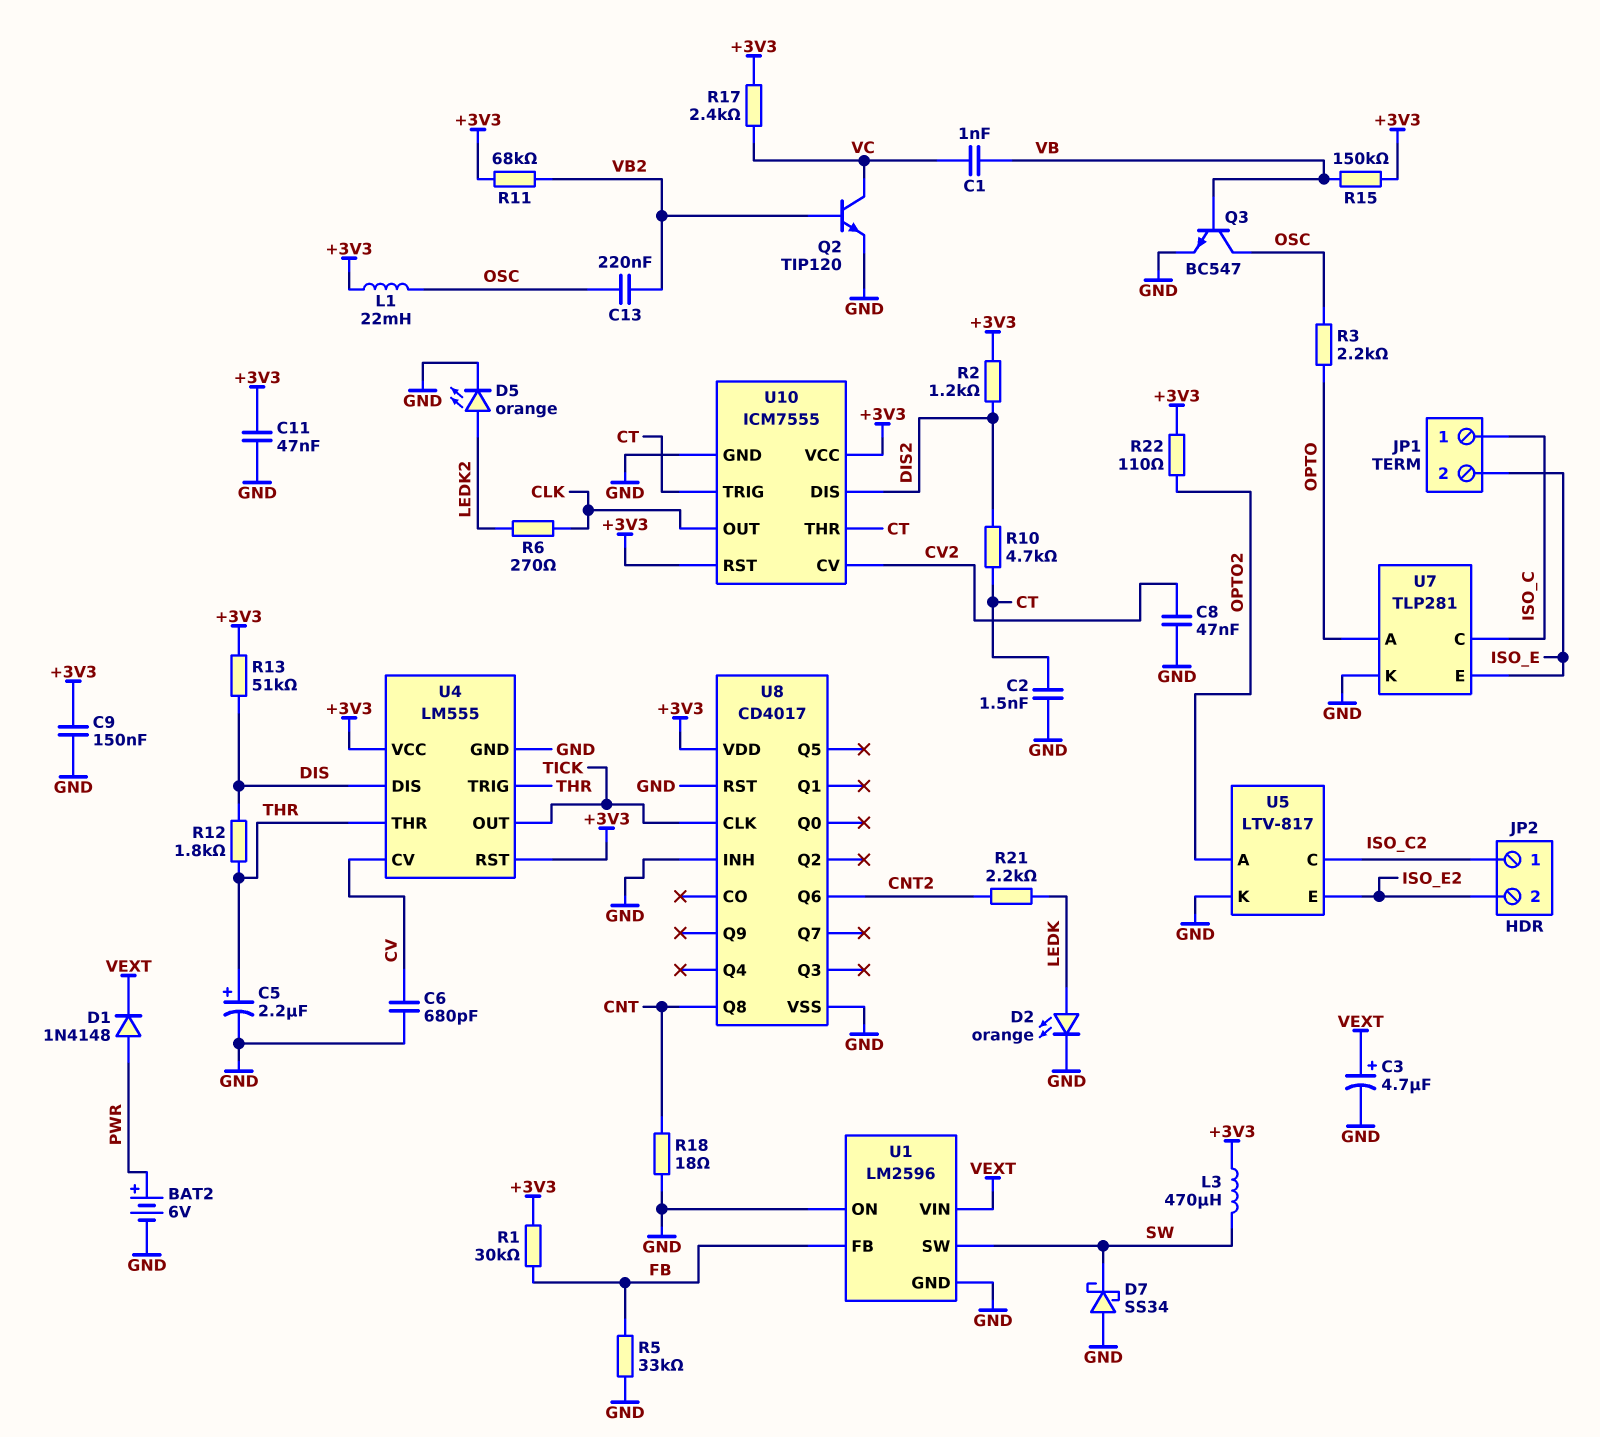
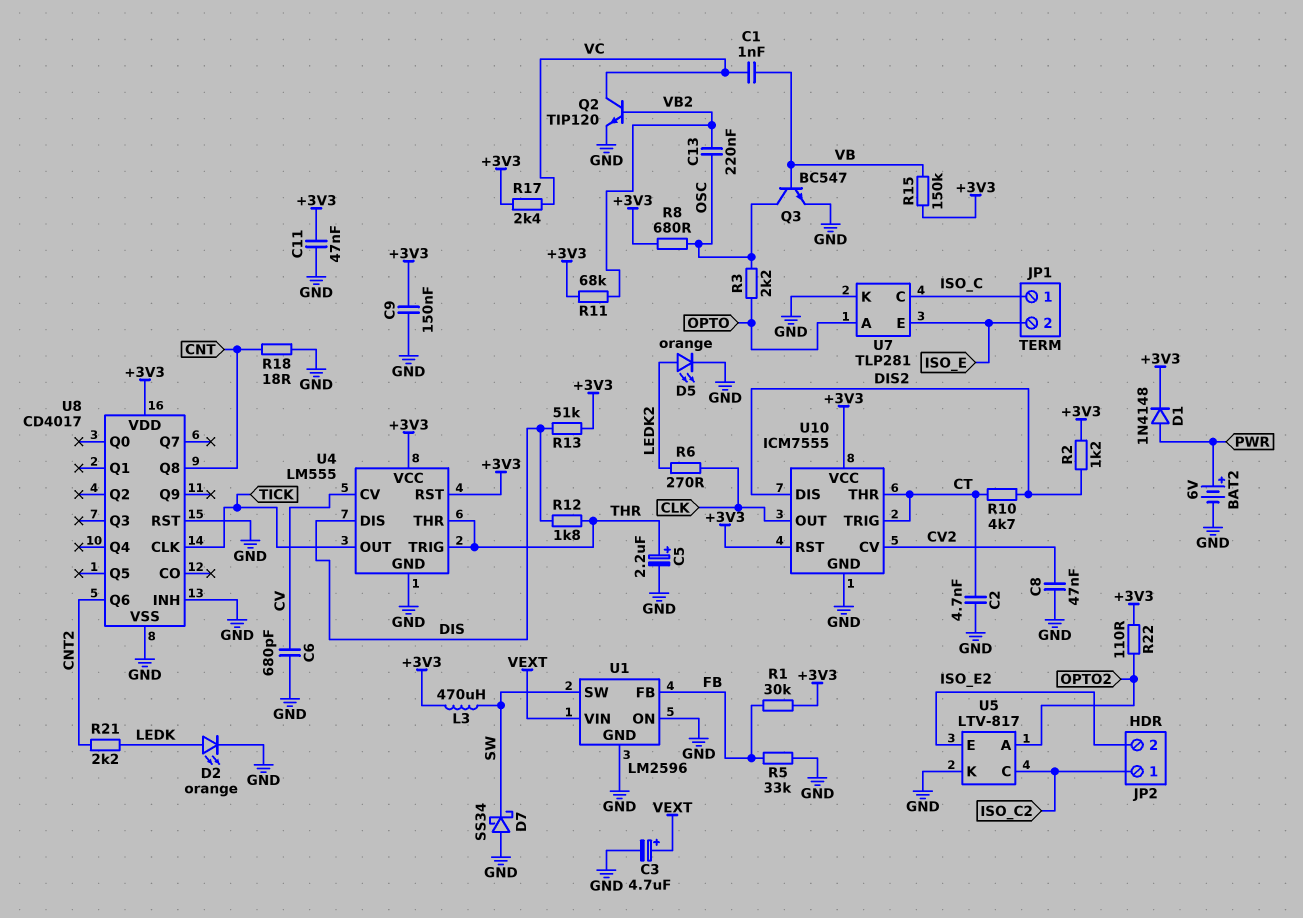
C2: 1.5nF (CT, GND) -> 4.7nF (CT, GND)
D1: diode 1N4148 (A PWR, K VEXT) -> diode 1N4148 (A PWR, K +3V3)
L1: 22mH (+3V3, OSC) -> none
R8: none -> 680 (+3V3, OSC)

